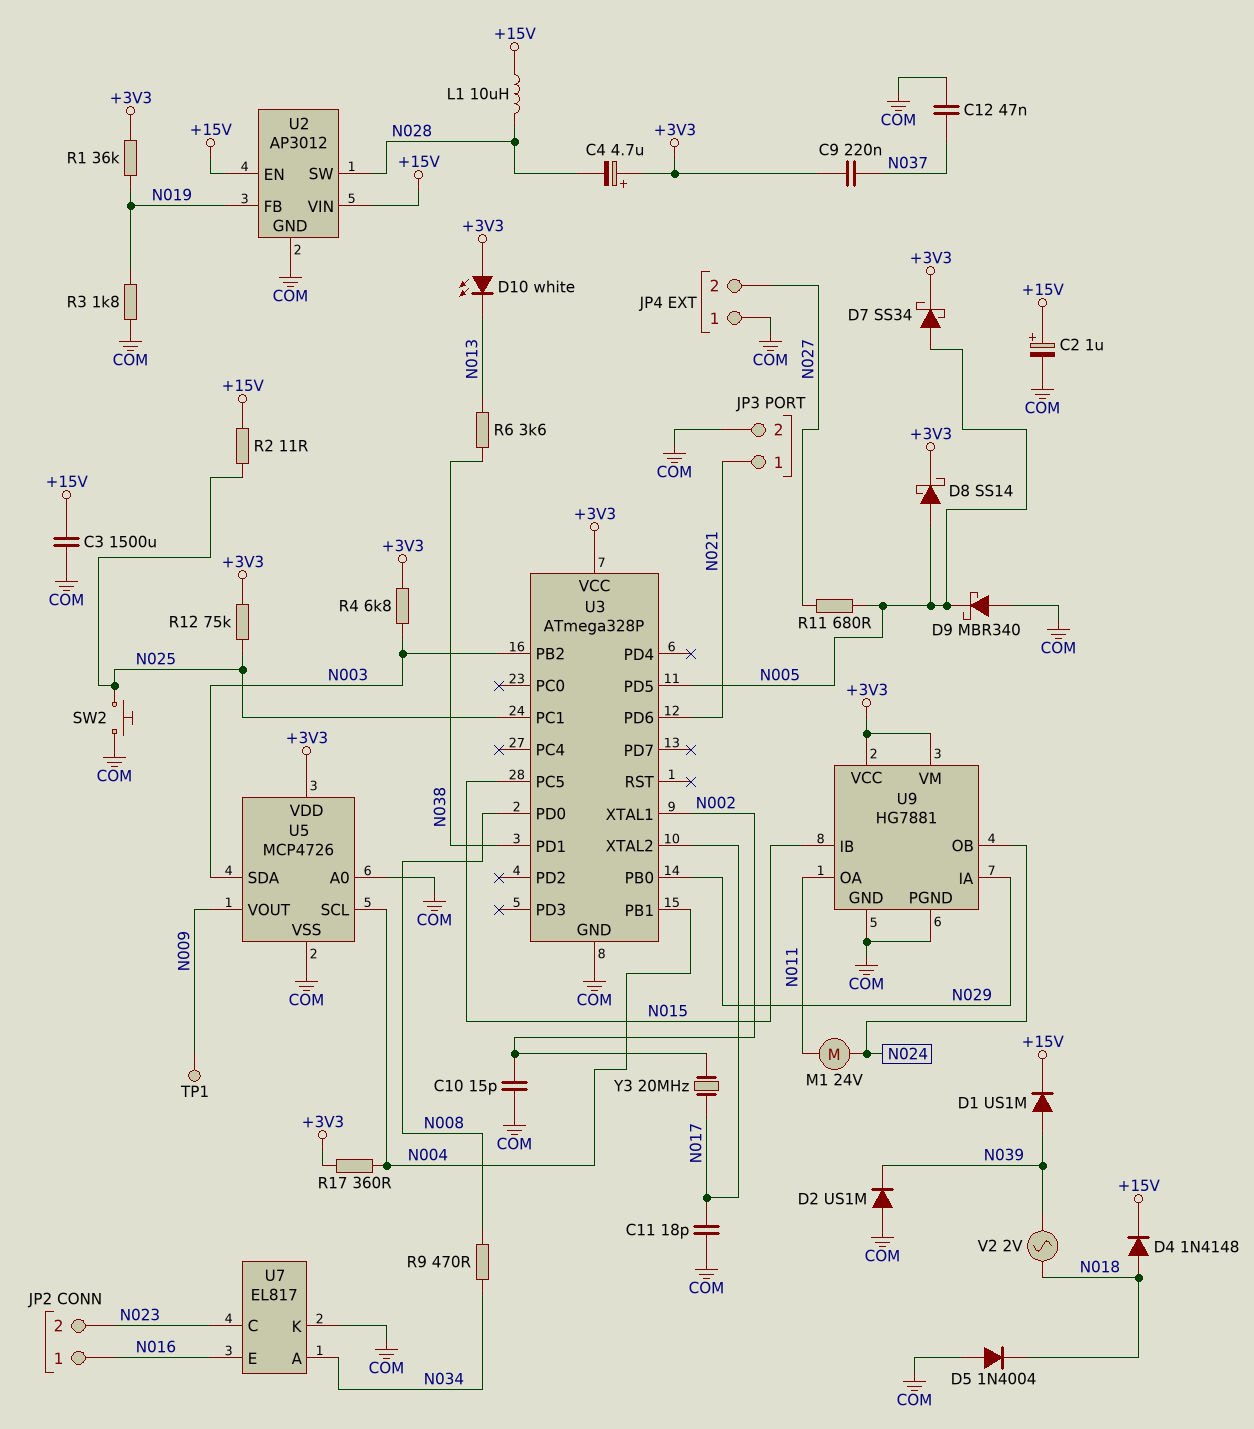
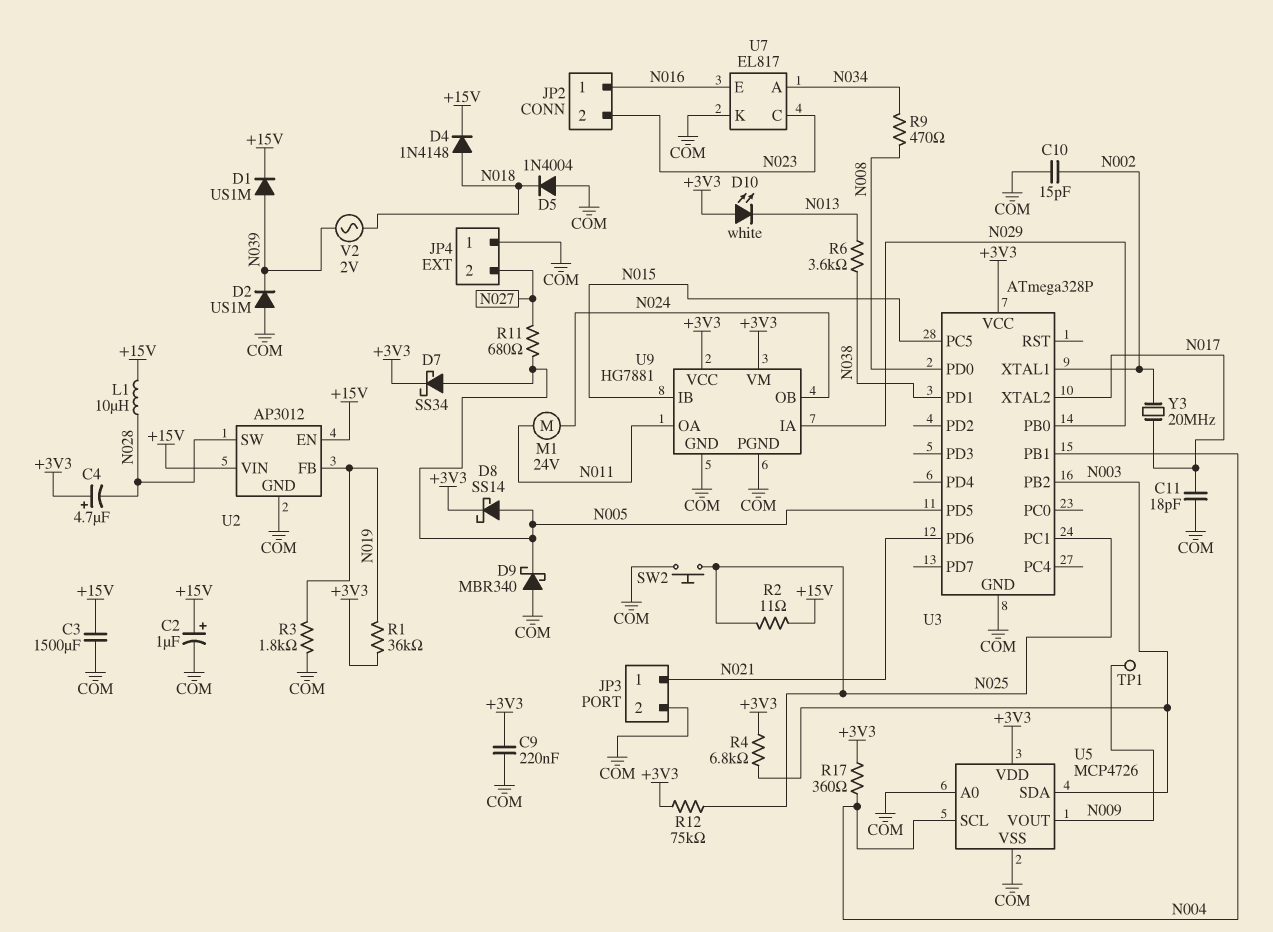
C9: 220nF (+3V3, N037) -> 220nF (+3V3, COM)
C12: 47nF (COM, N037) -> none

